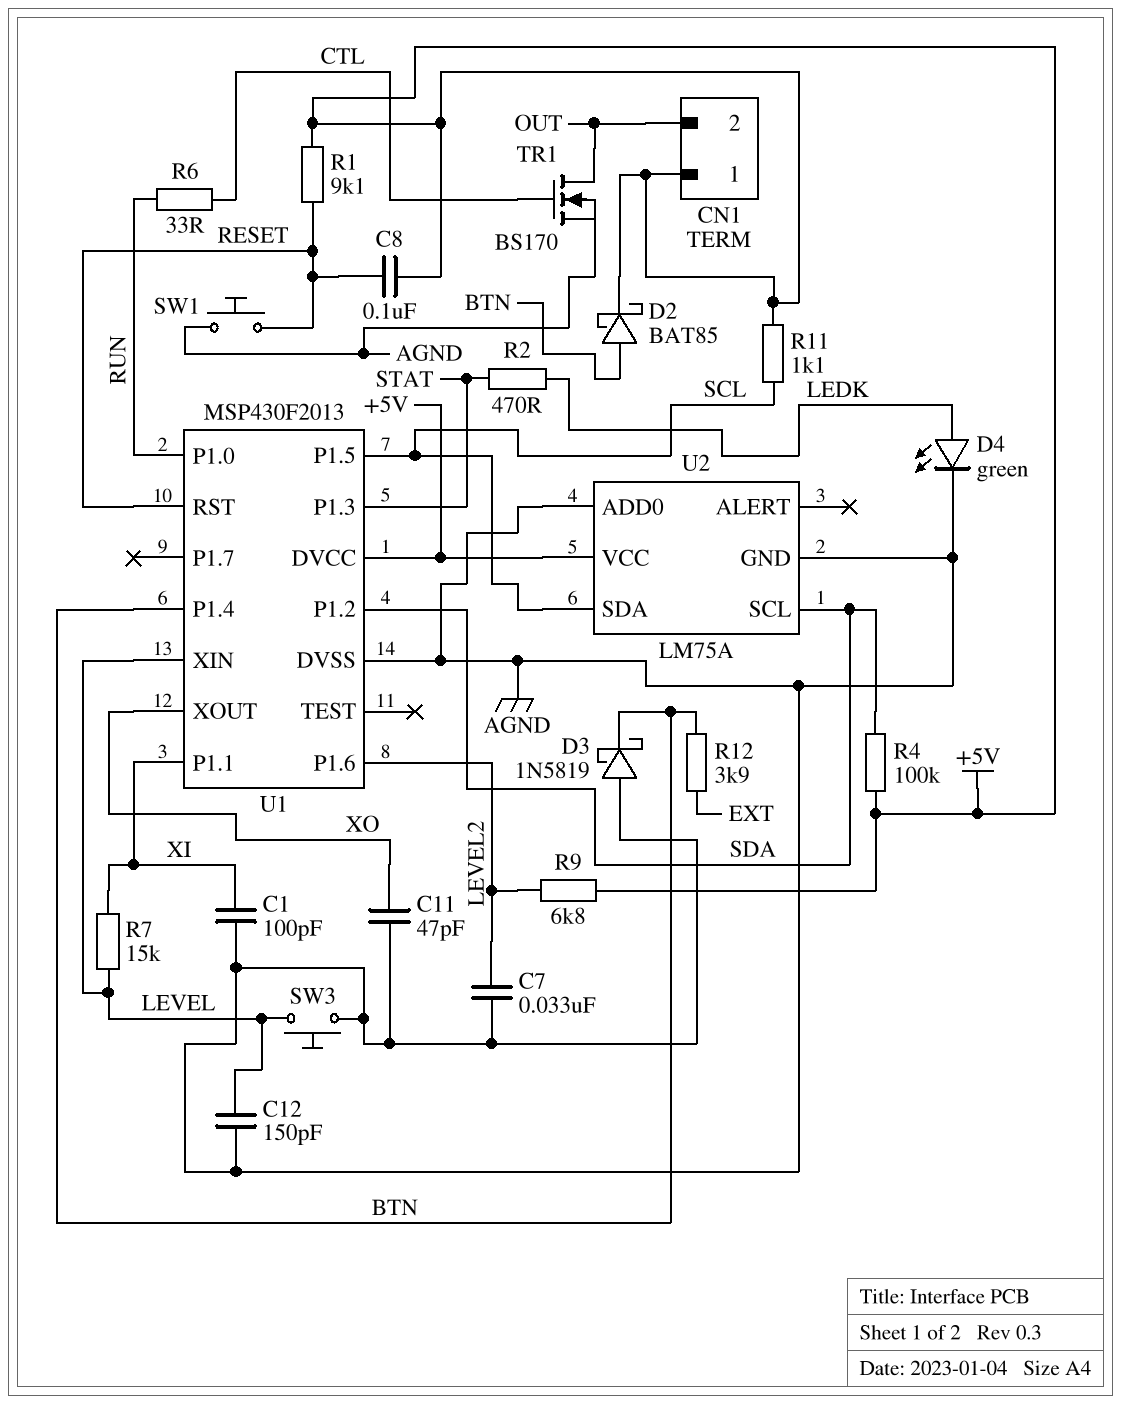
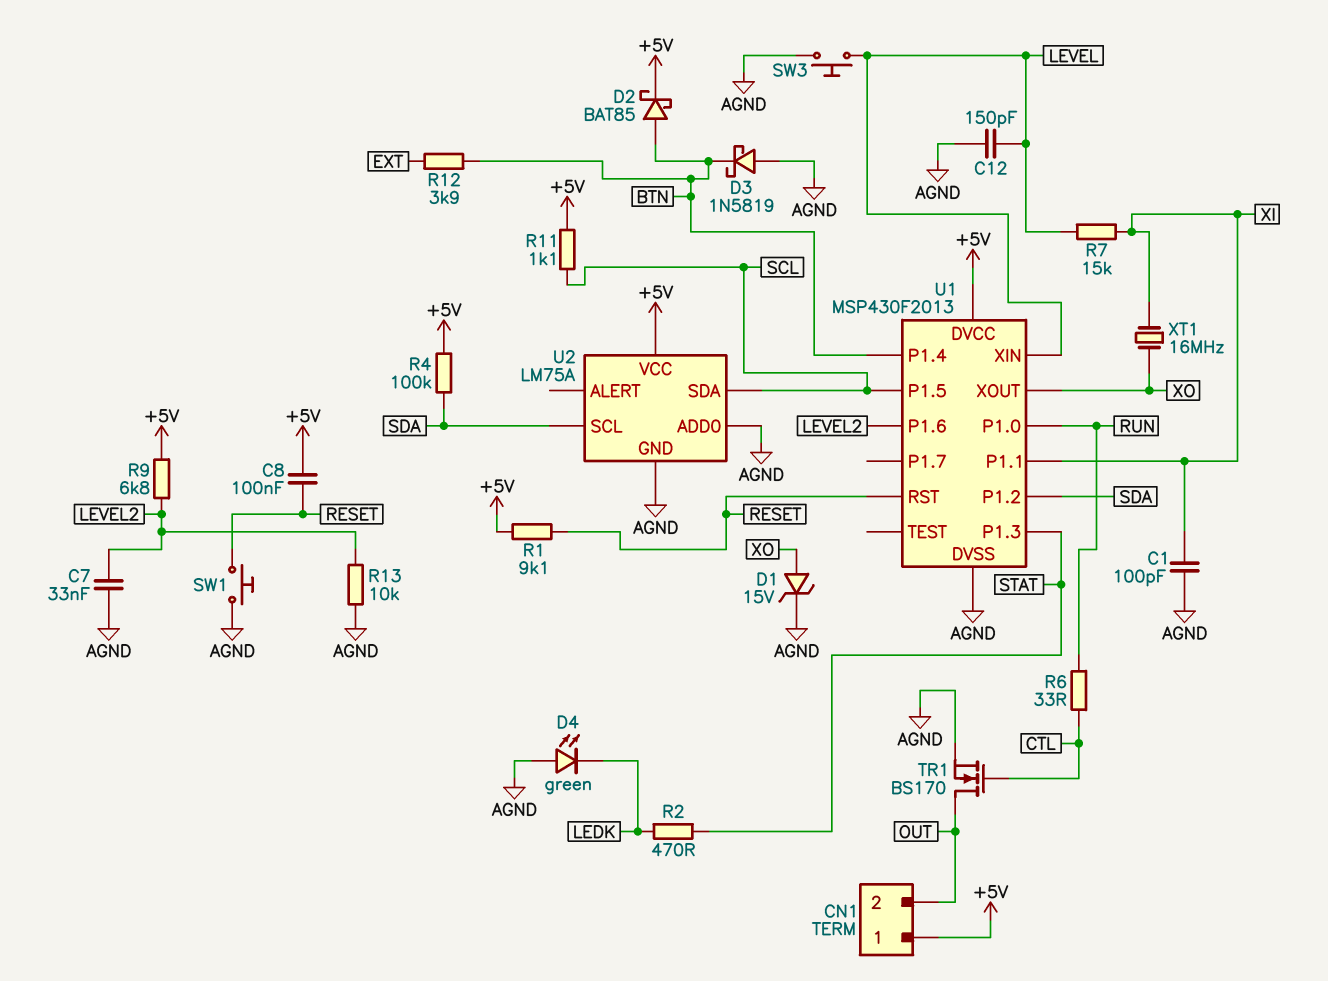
C11: 47pF (AGND, XO) -> none
D1: none -> zener 15V (A XO, K AGND)
D4: LED green (A LEDK, K AGND) -> LED green (A AGND, K LEDK)
R13: none -> 10k (AGND, LEVEL2)
XT1: none -> 16MHz (XI, XO)

